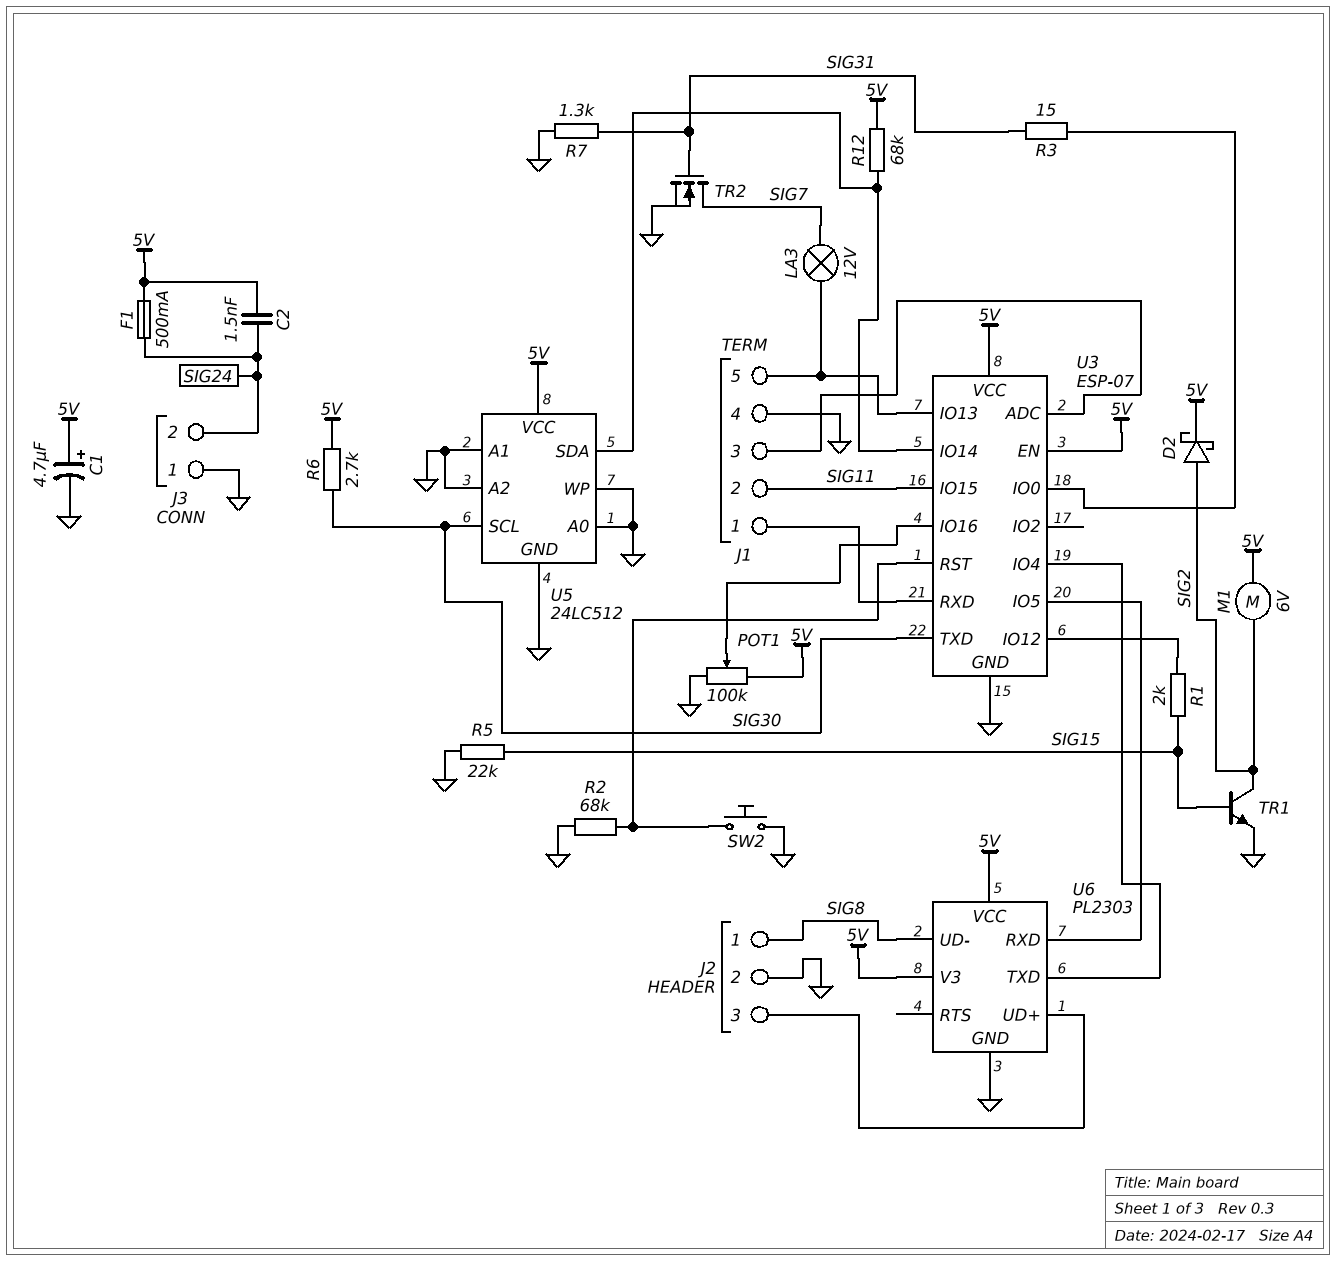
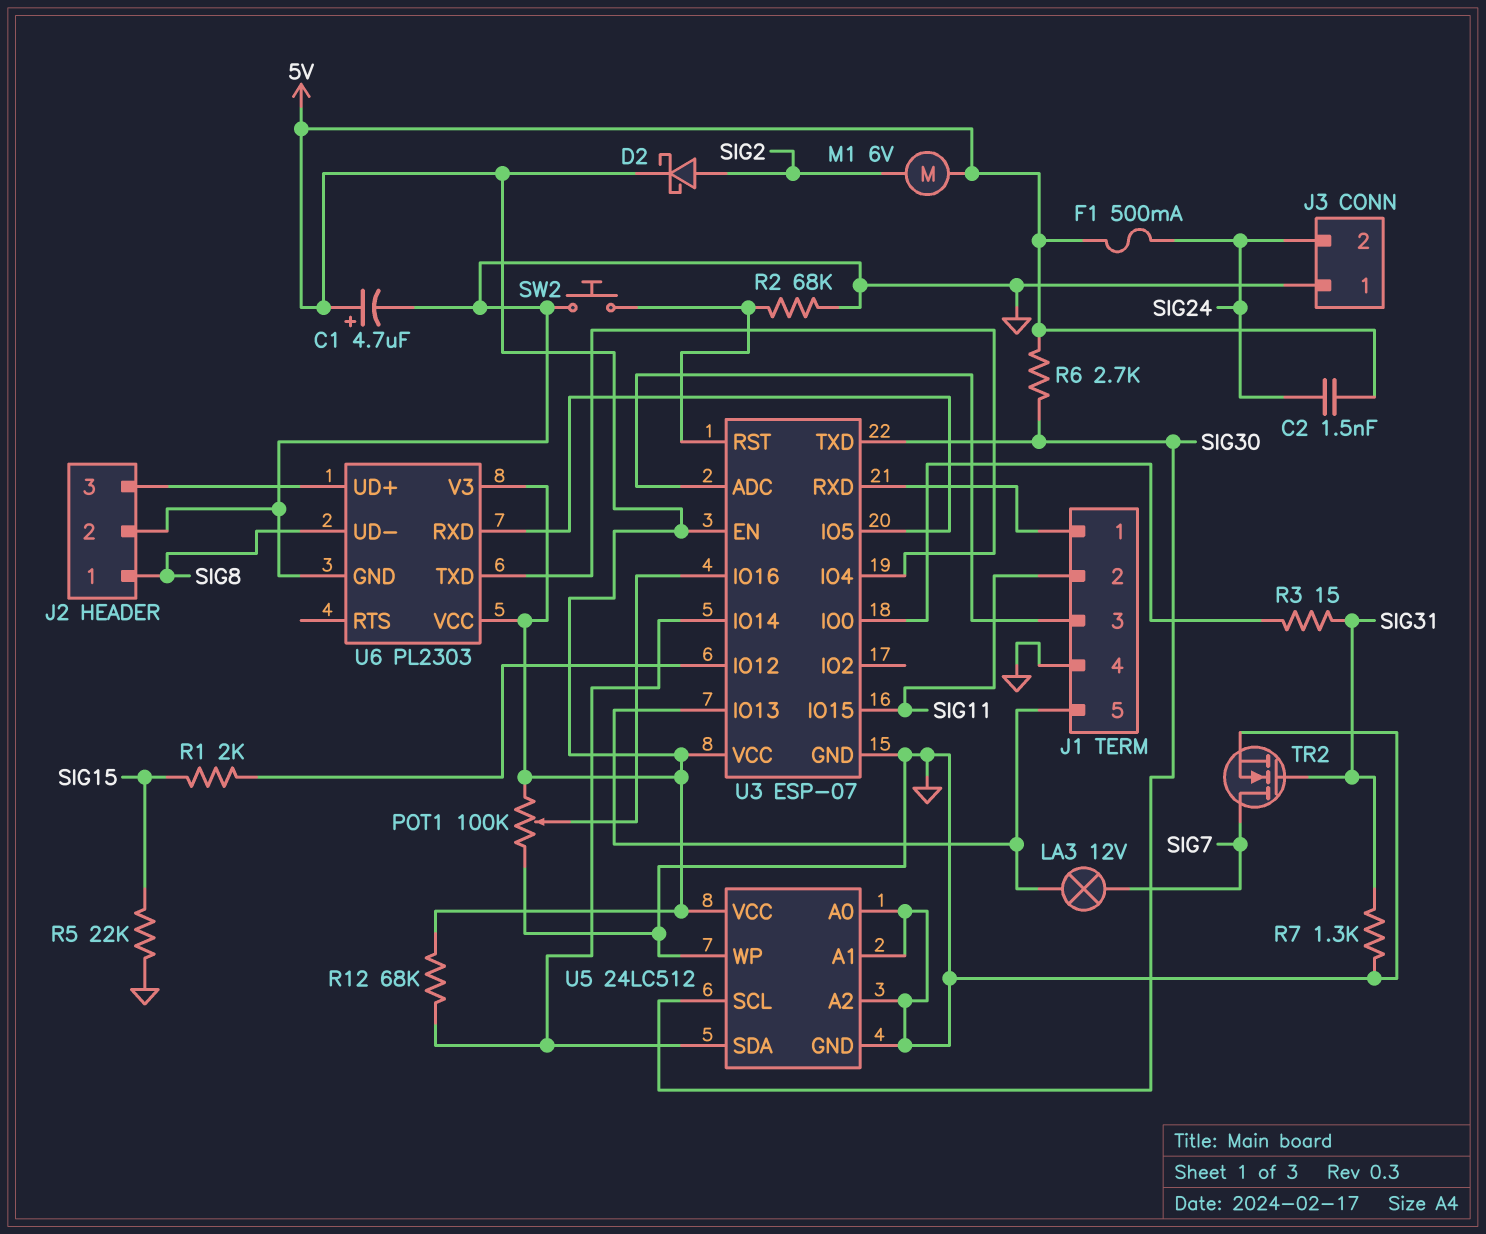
TR1: NPN (B SIG15, C SIG2, E GND) -> none

